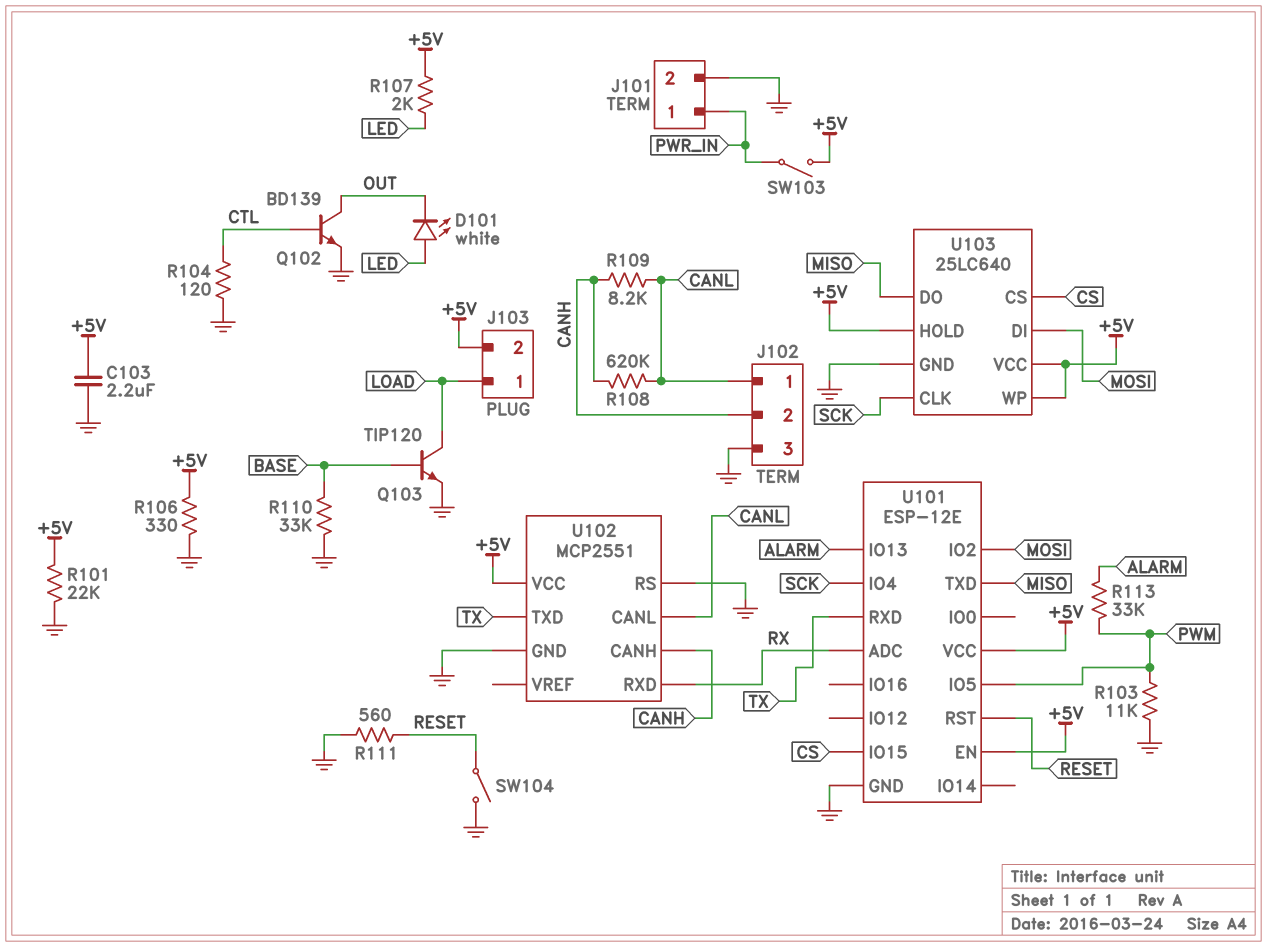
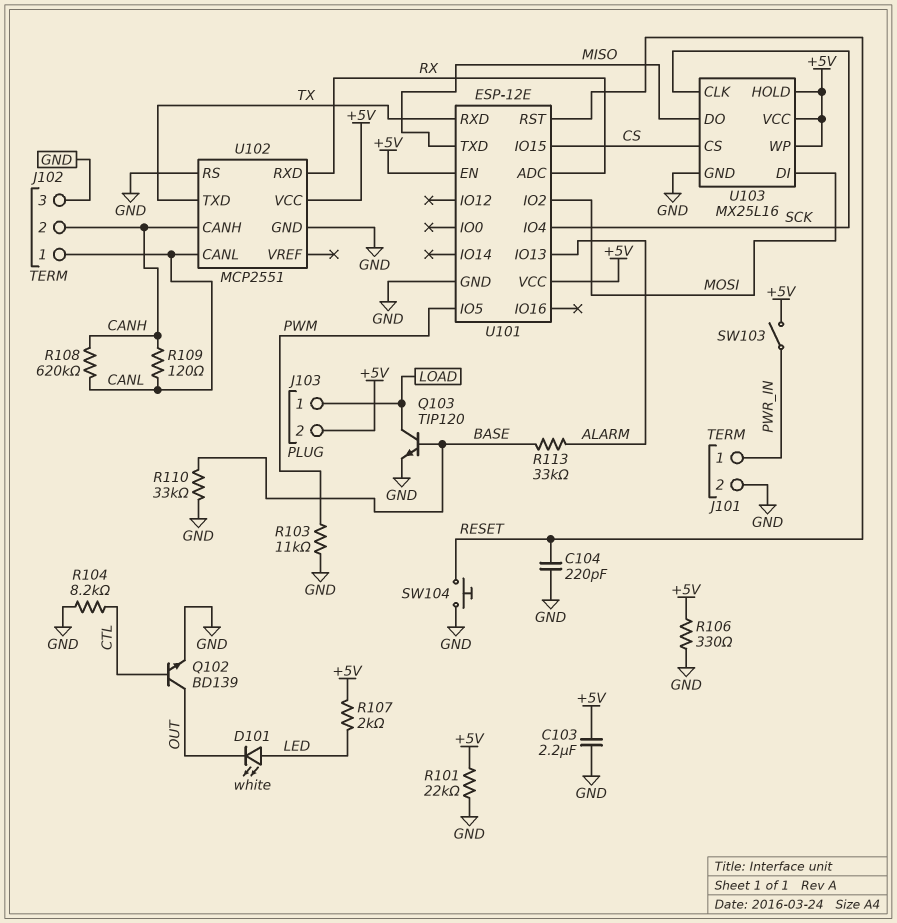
C104: none -> 220pF (GND, RESET)
R104: 120 (CTL, GND) -> 8.2k (CTL, GND)
R109: 8.2k (CANH, CANL) -> 120 (CANH, CANL)
R111: 560 (GND, RESET) -> none
R113: 33k (ALARM, PWM) -> 33k (ALARM, BASE)
SW104: switch (GND, RESET) -> button (GND, RESET)
U103: 25LC640 -> MX25L16

